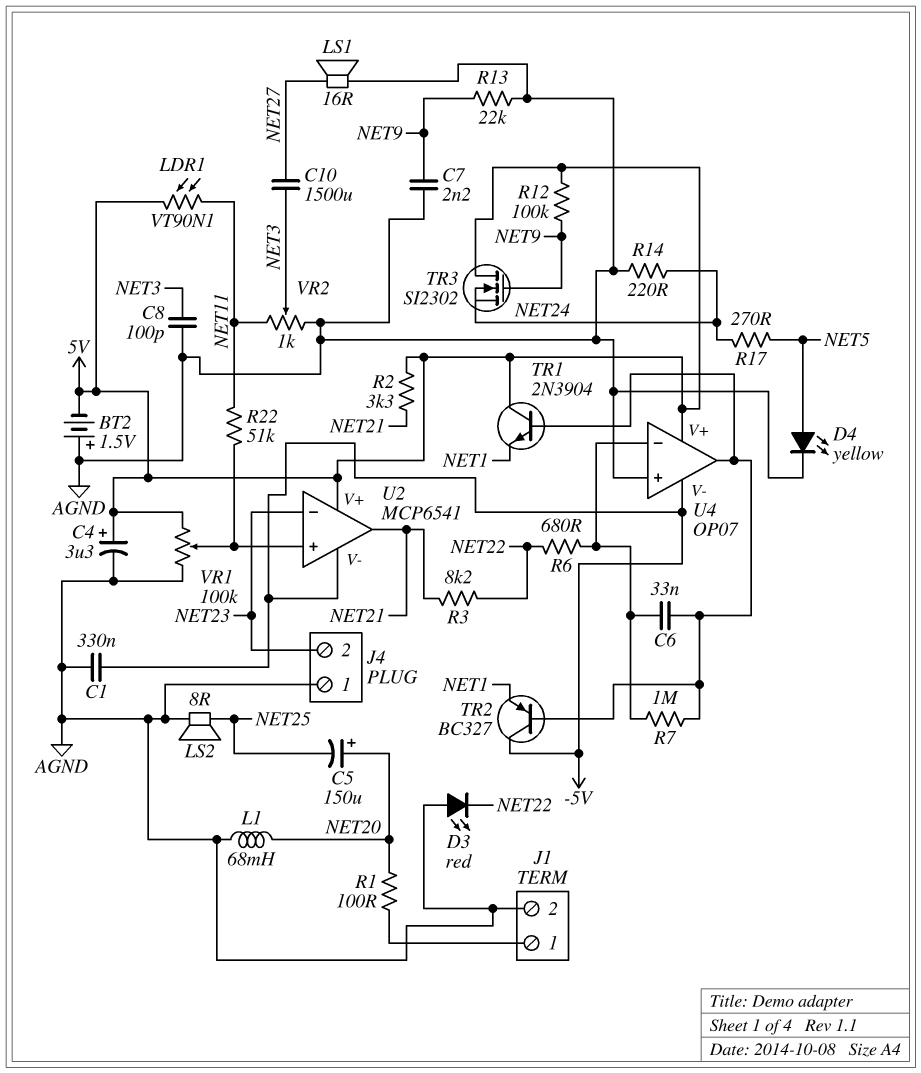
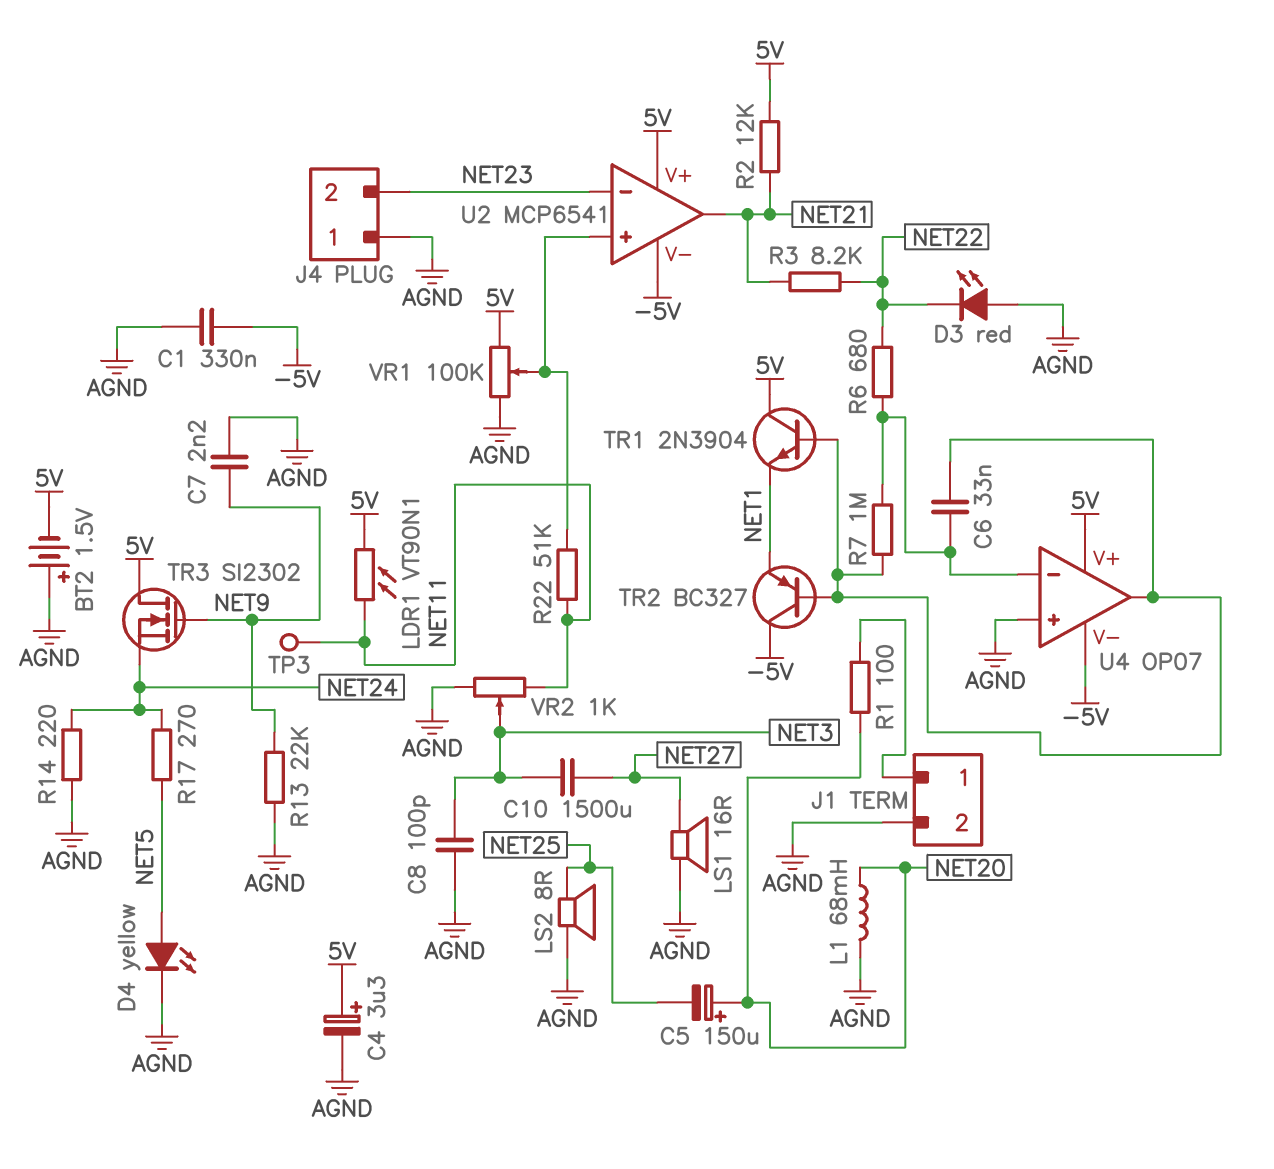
R2: 3.3k (5V, NET21) -> 12k (5V, NET21)
R12: 100k (5V, NET9) -> none
TP3: none -> test point (NET11)

